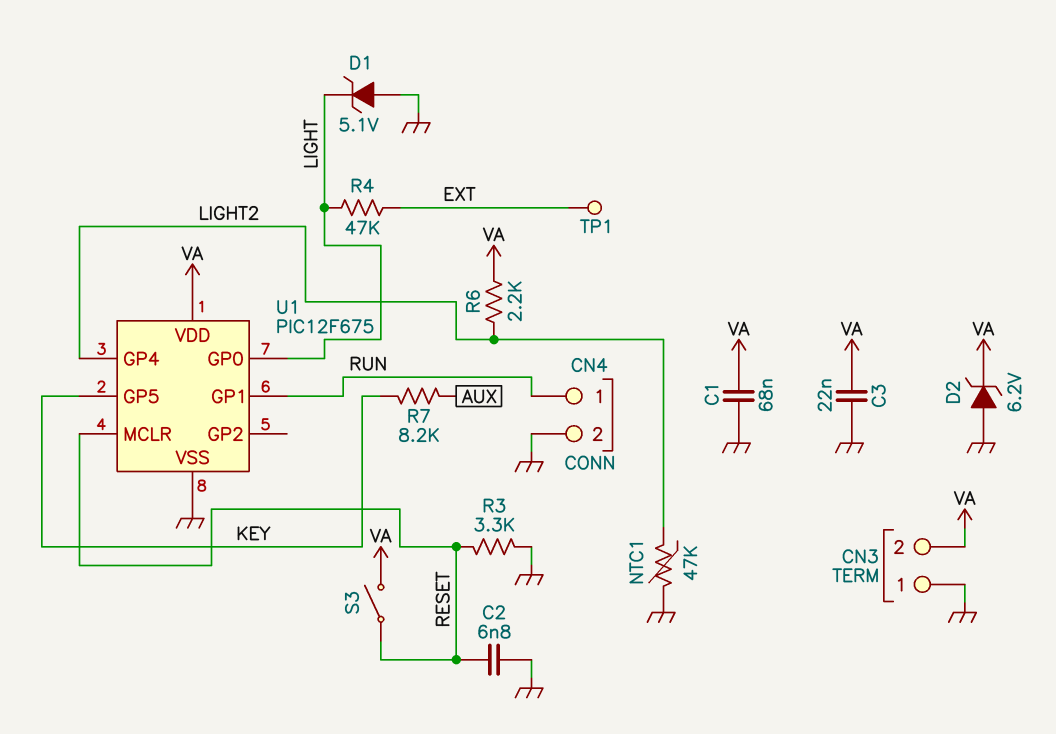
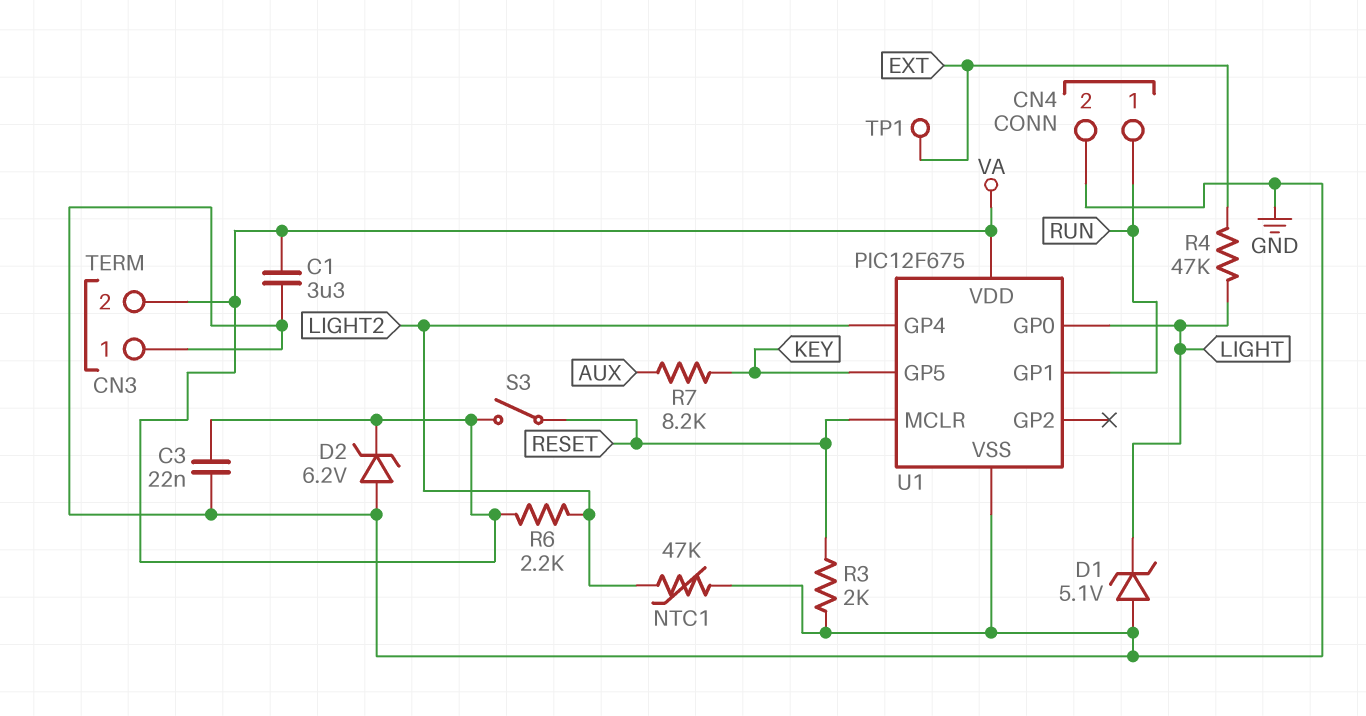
C1: 68nF (GND, VA) -> 3.3uF (GND, VA)
C2: 6.8nF (GND, RESET) -> none
R3: 3.3k (GND, RESET) -> 2k (GND, RESET)

